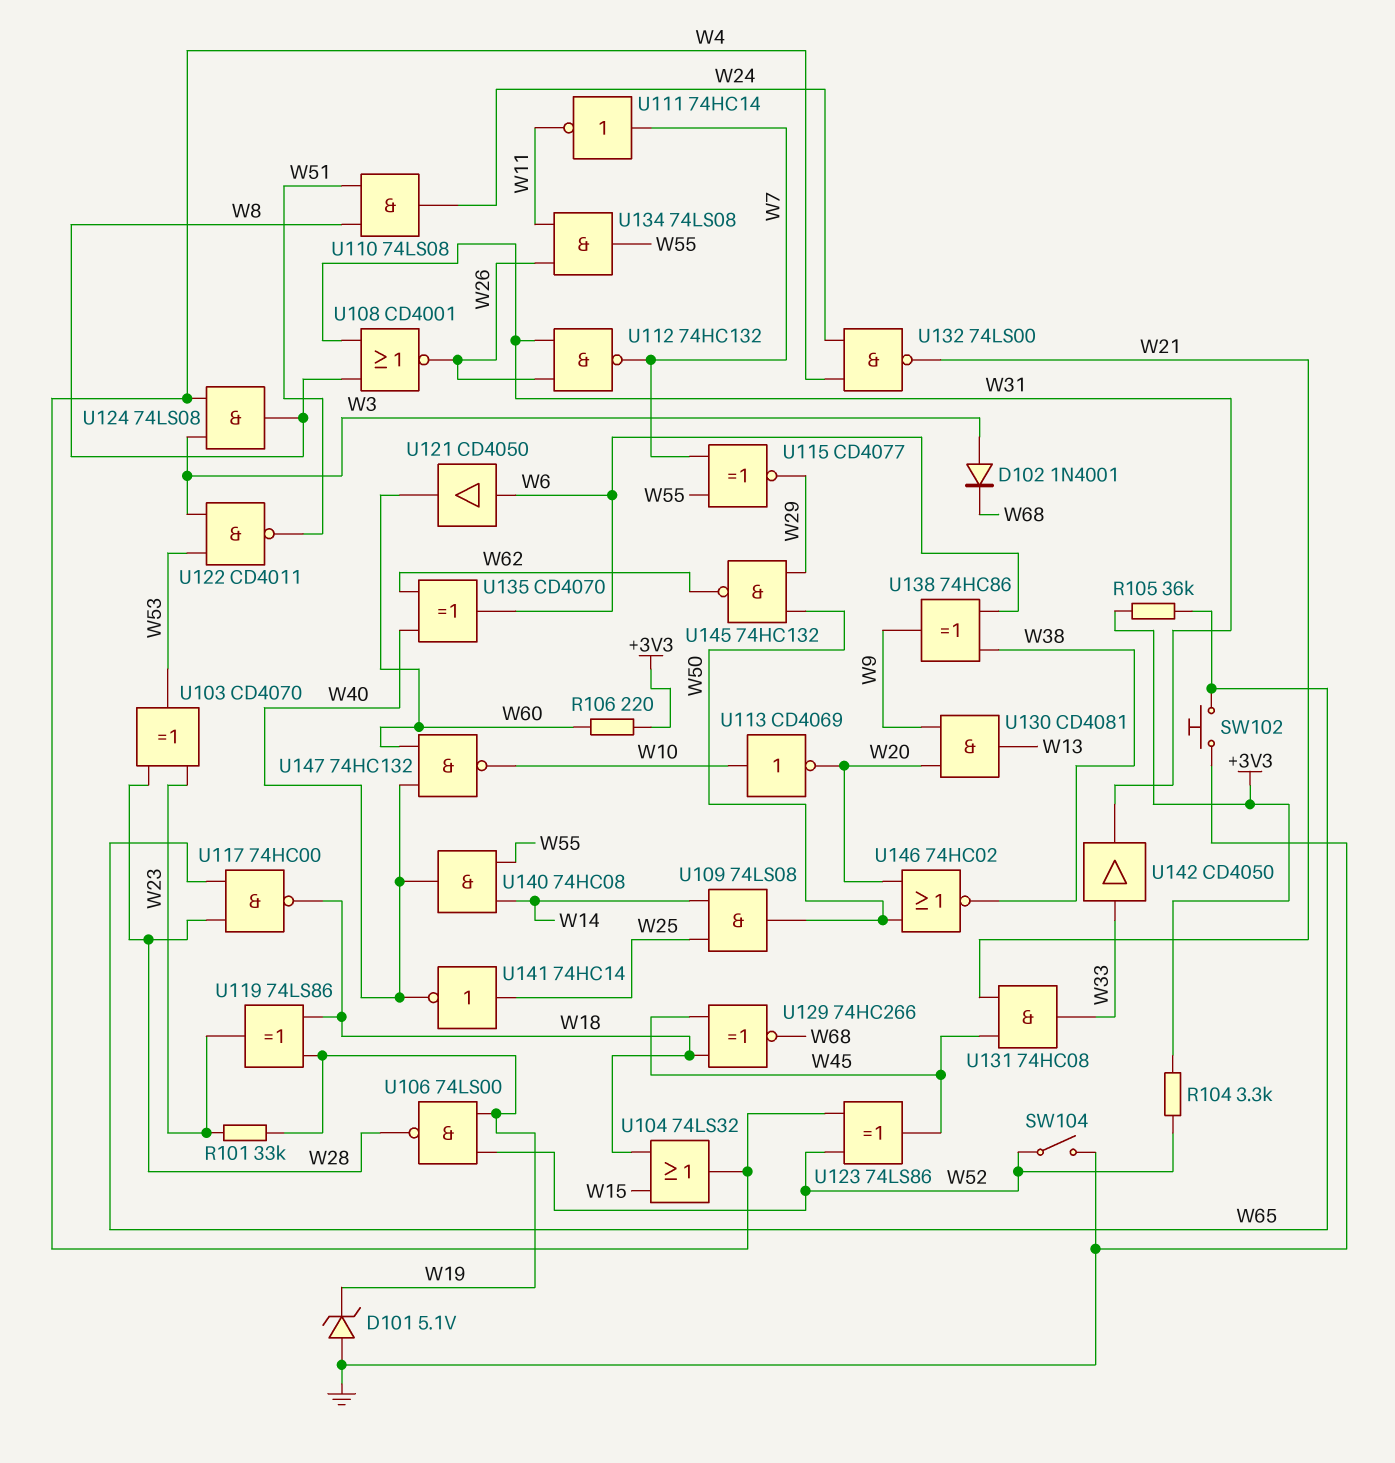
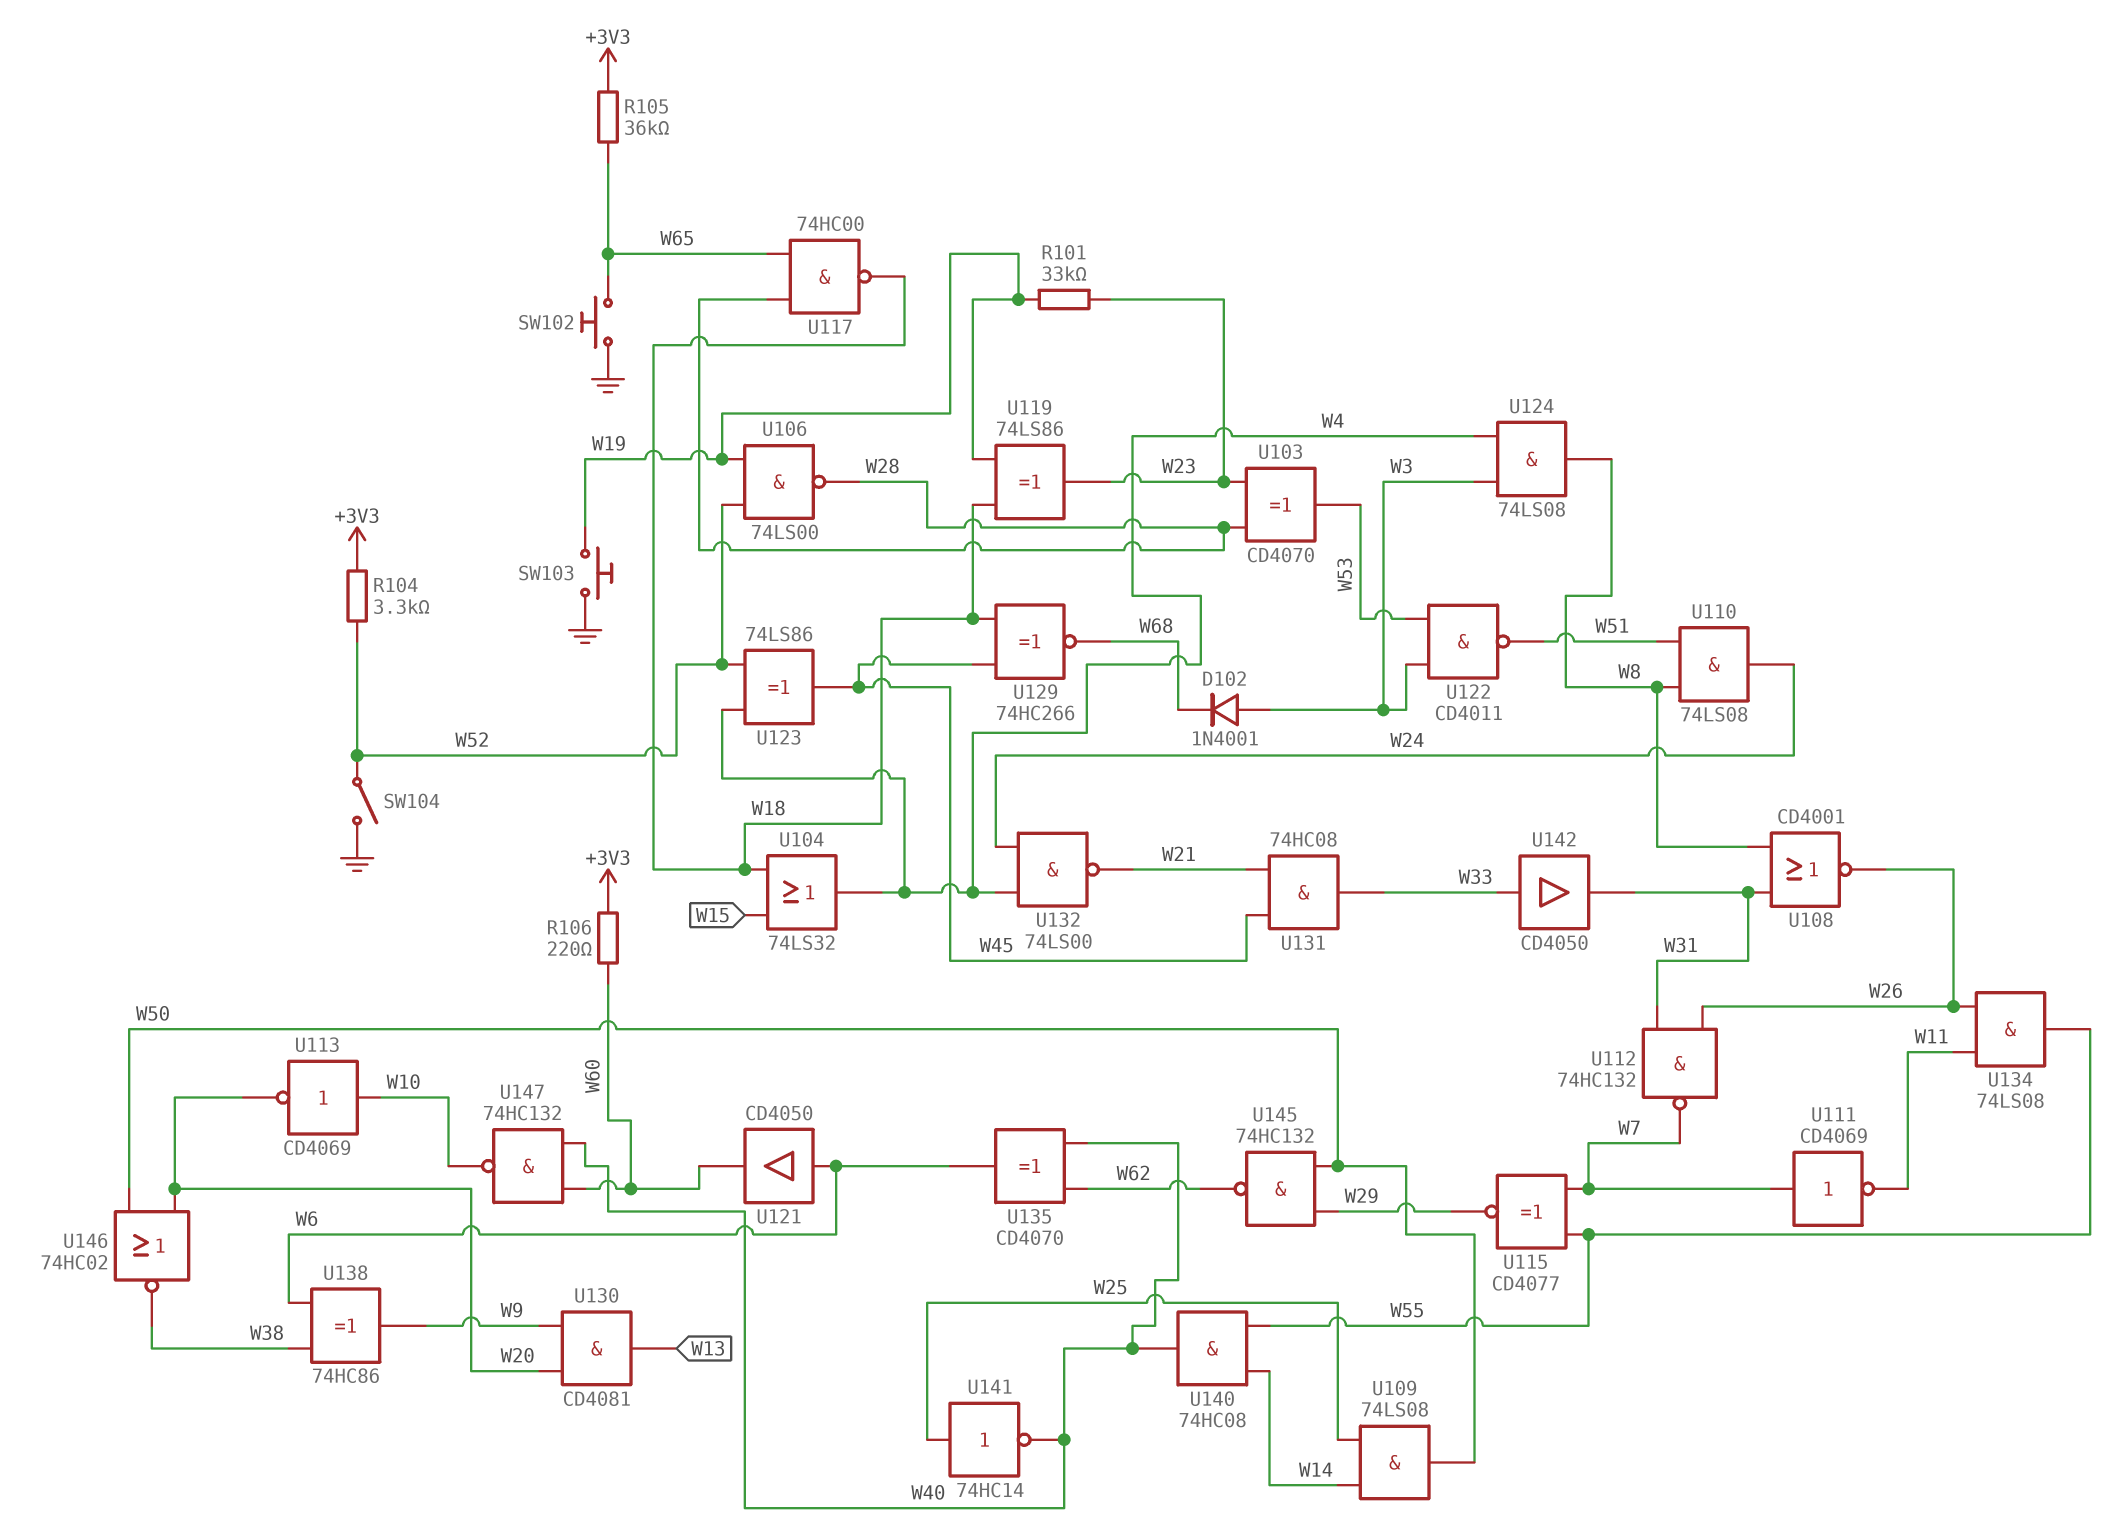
D101: zener 5.1V (A GND, K W19) -> none
SW103: none -> button (GND, W19)
U111: NOT 74HC14 (in W7, out W11) -> NOT CD4069 (in W7, out W11)

